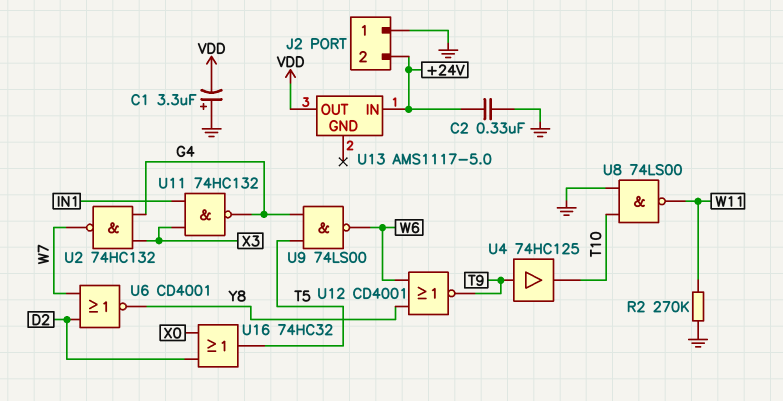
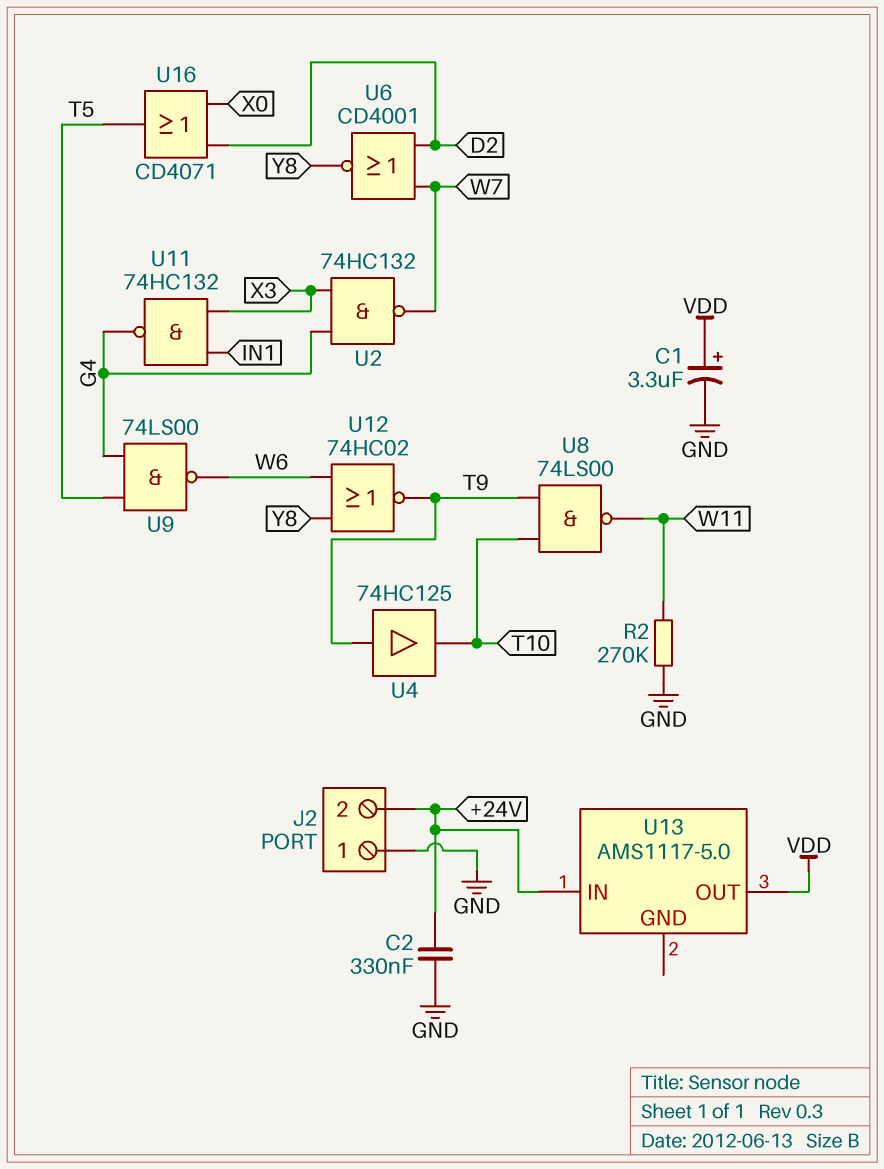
C1: 3.3uF (plus GND, minus VDD) -> 3.3uF (plus VDD, minus GND)
U8: NAND 74LS00 (in GND, in T10, out W11) -> NAND 74LS00 (in T9, in T10, out W11)
U12: NOR CD4001 (in W6, in Y8, out T9) -> NOR 74HC02 (in W6, in Y8, out T9)
U16: OR 74HC32 (in D2, in X0, out T5) -> OR CD4071 (in D2, in X0, out T5)

